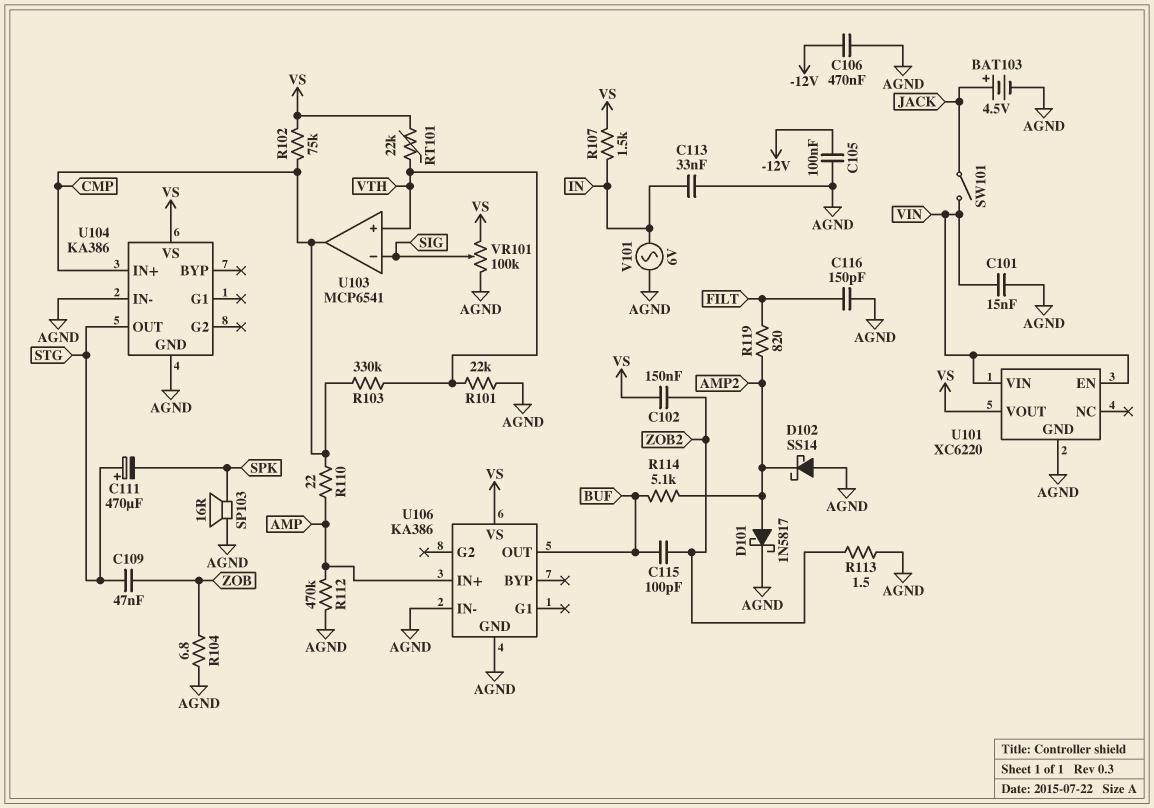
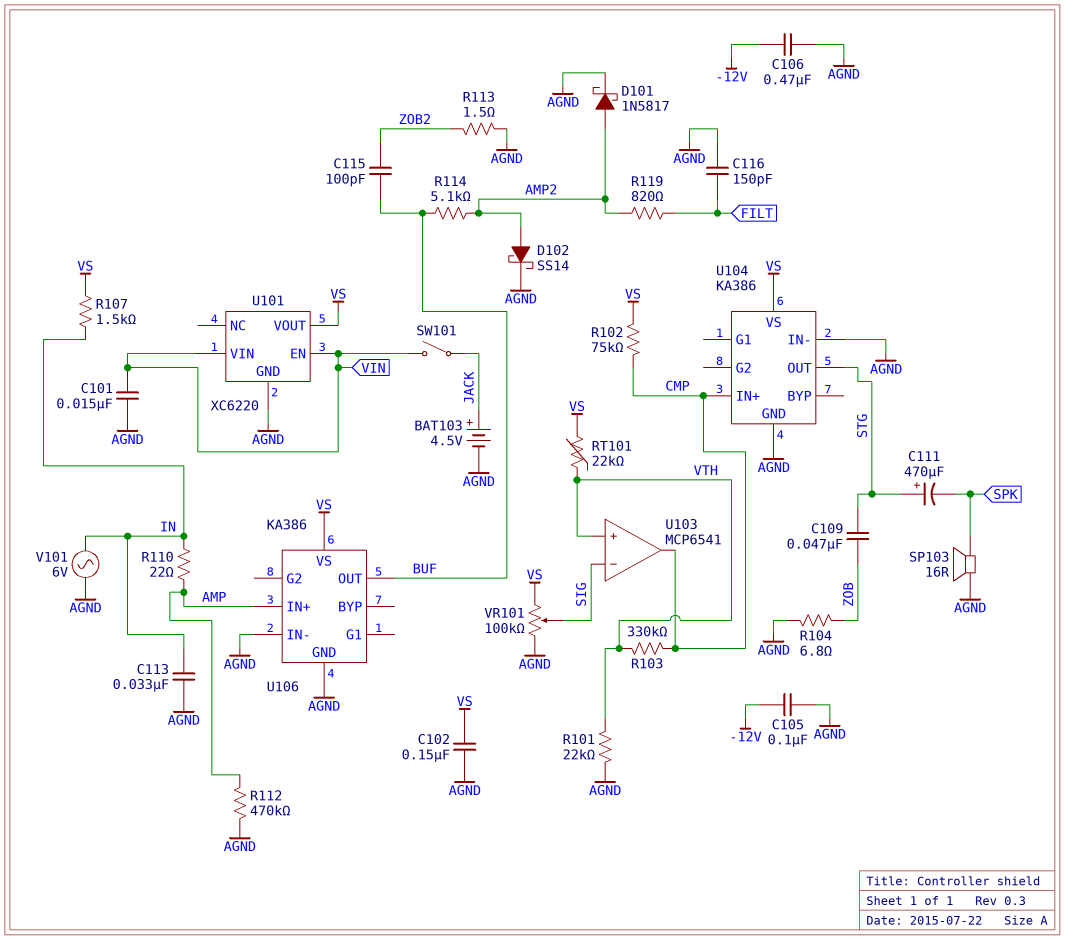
C102: 150nF (VS, ZOB2) -> 150nF (AGND, VS)
D102: schottky SS14 (A AGND, K AMP2) -> schottky SS14 (A AMP2, K AGND)
R110: 22 (AMP, CMP) -> 22 (AMP, IN)

